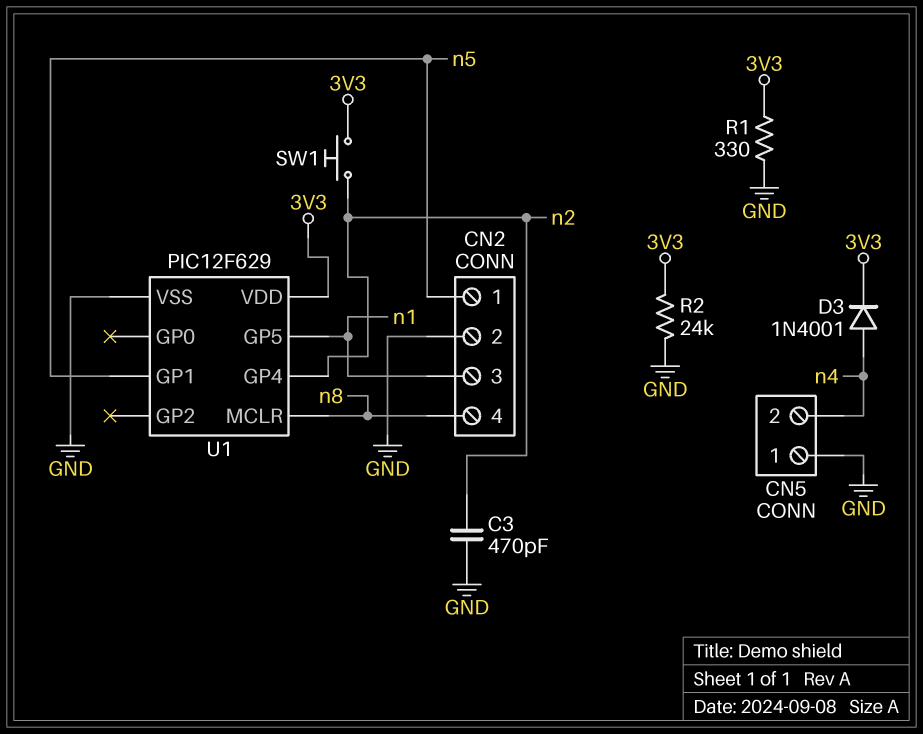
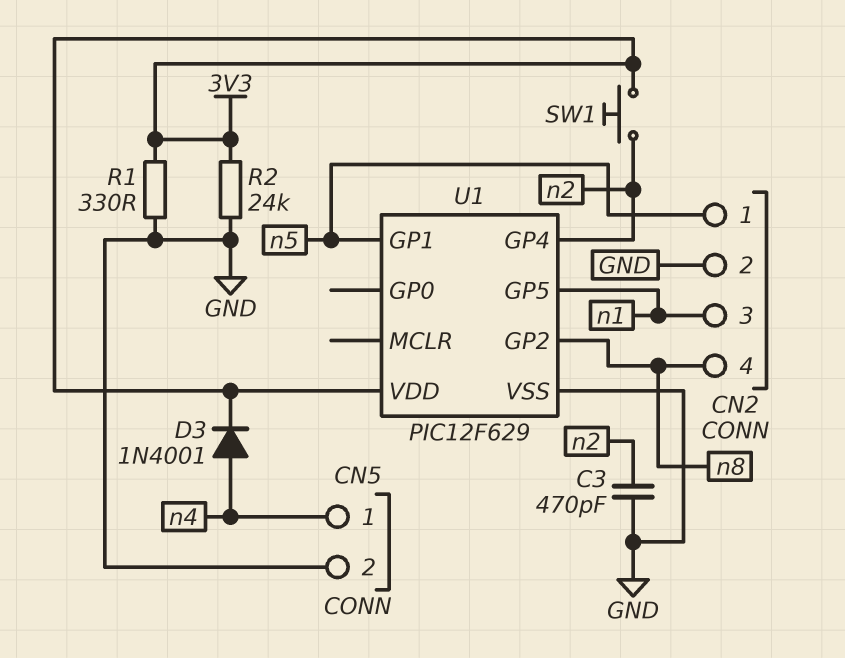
CN5 pin 1: GND -> n4
CN5 pin 2: n4 -> GND
U1 pin GP2: none -> n8
U1 pin MCLR: n8 -> none

